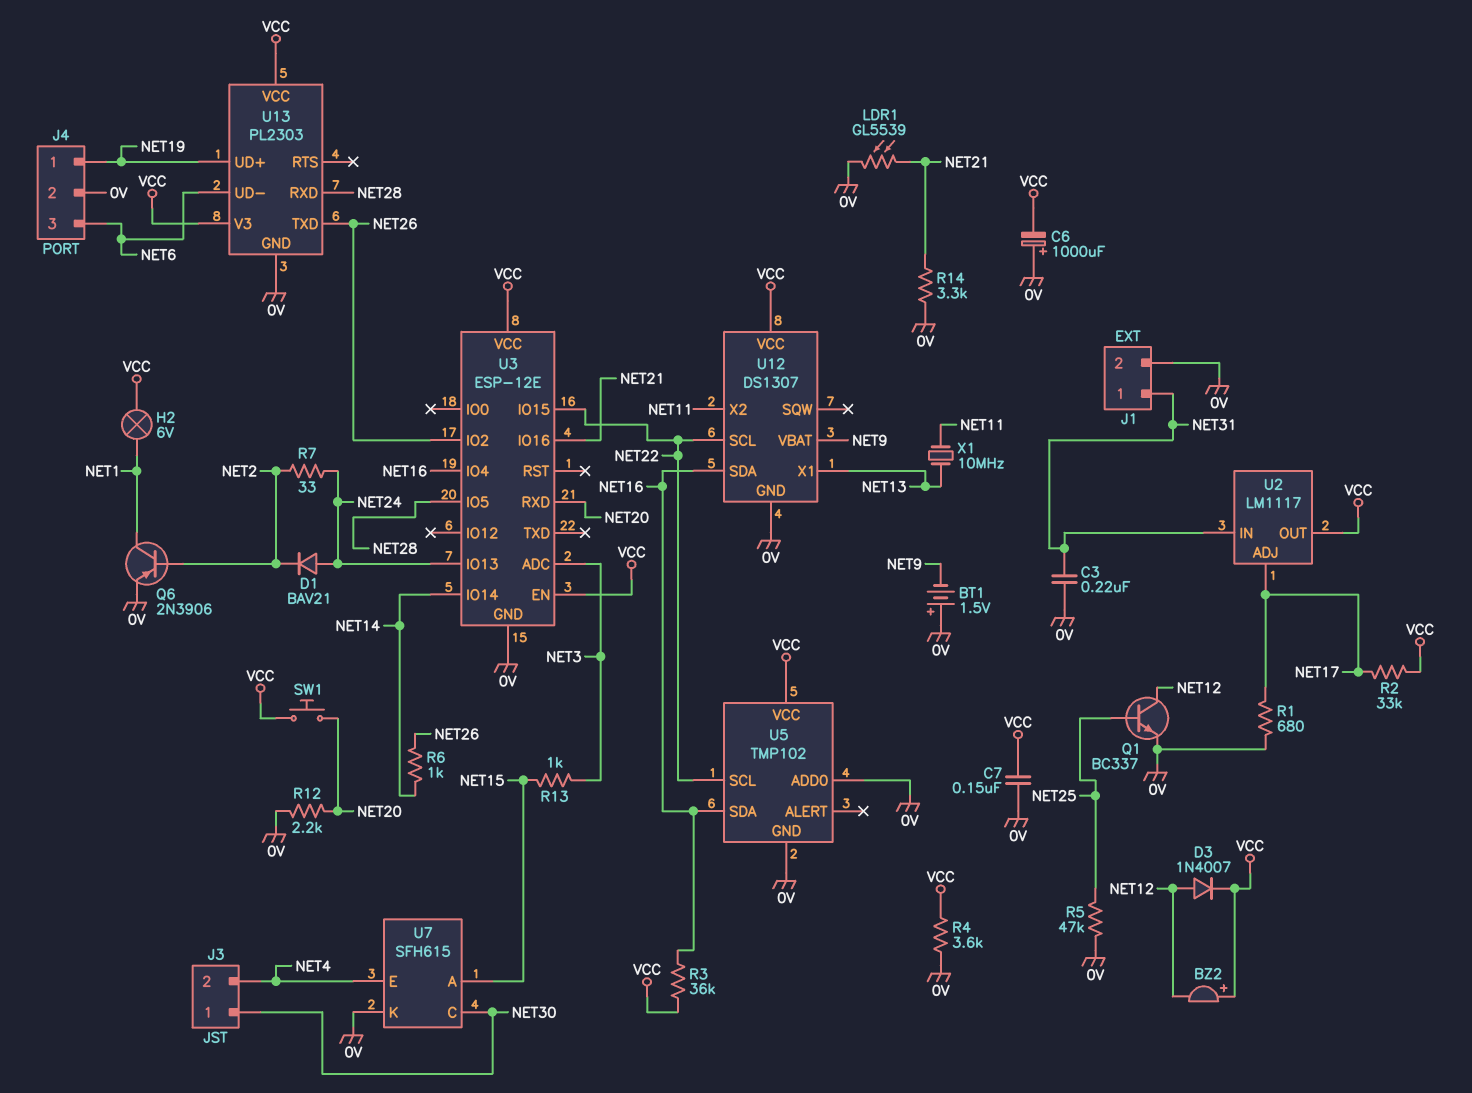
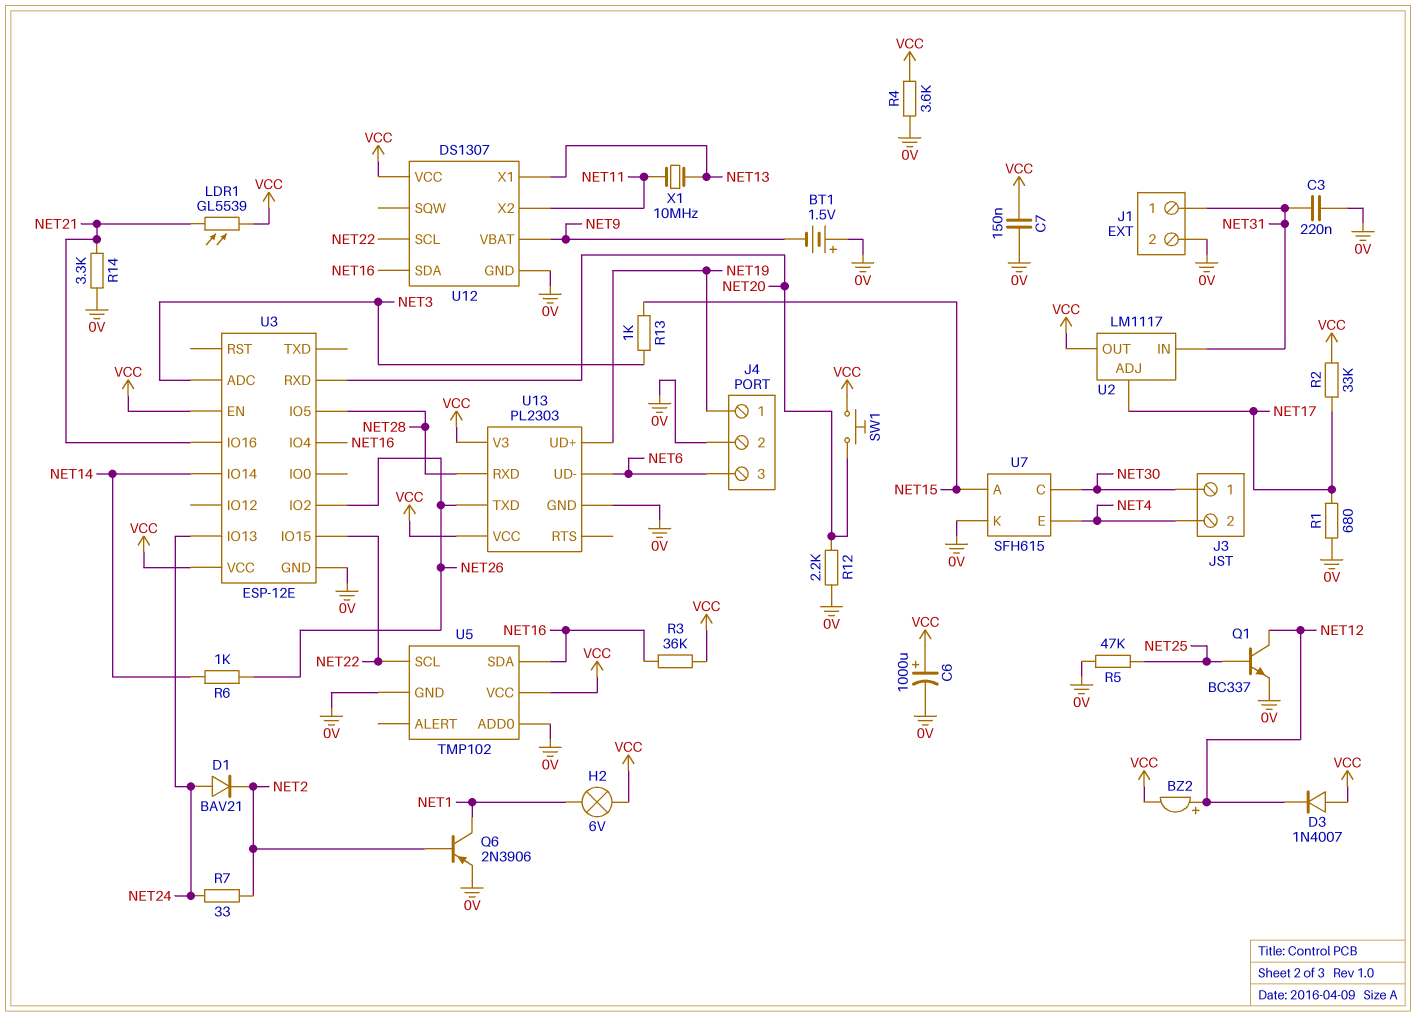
BZ2: buzzer (plus VCC, minus NET12) -> buzzer (plus NET12, minus VCC)
C6: 1000uF (plus 0V, minus VCC) -> 1000uF (plus VCC, minus 0V)
D3: diode 1N4007 (A NET12, K VCC) -> diode 1N4007 (A VCC, K NET12)
LDR1: GL5539 (0V, NET21) -> GL5539 (NET21, VCC)

